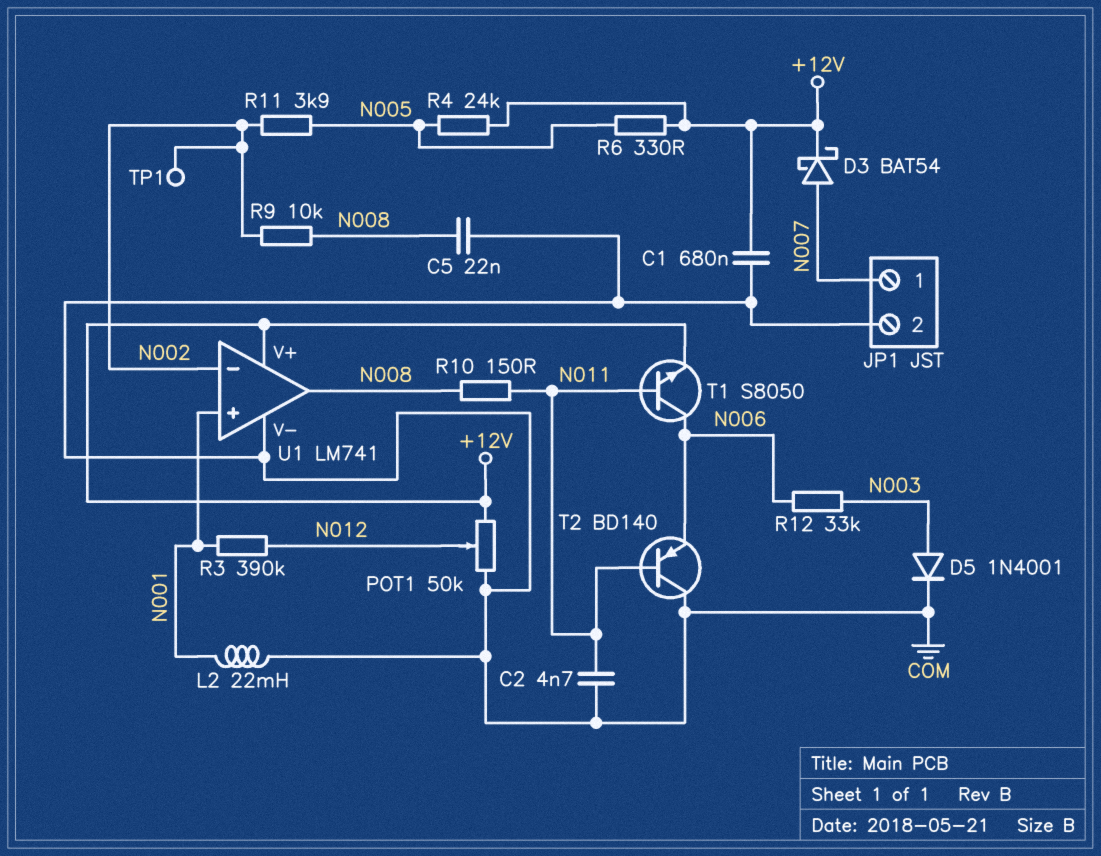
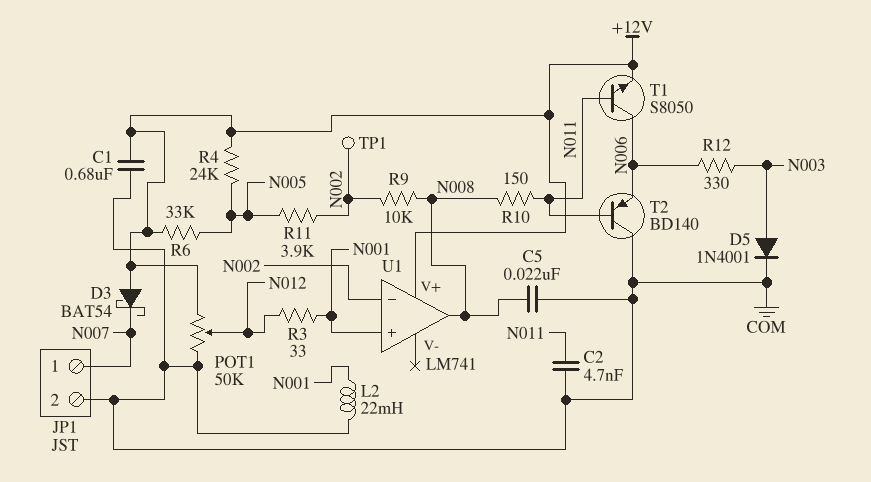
D3: schottky BAT54 (A N007, K +12V) -> schottky BAT54 (A +12V, K N007)
R3: 390k (N001, N012) -> 33 (N001, N012)
R6: 330 (+12V, N005) -> 33k (+12V, N005)
R12: 33k (N003, N006) -> 330 (N003, N006)
U1 pin V-: COM -> none

